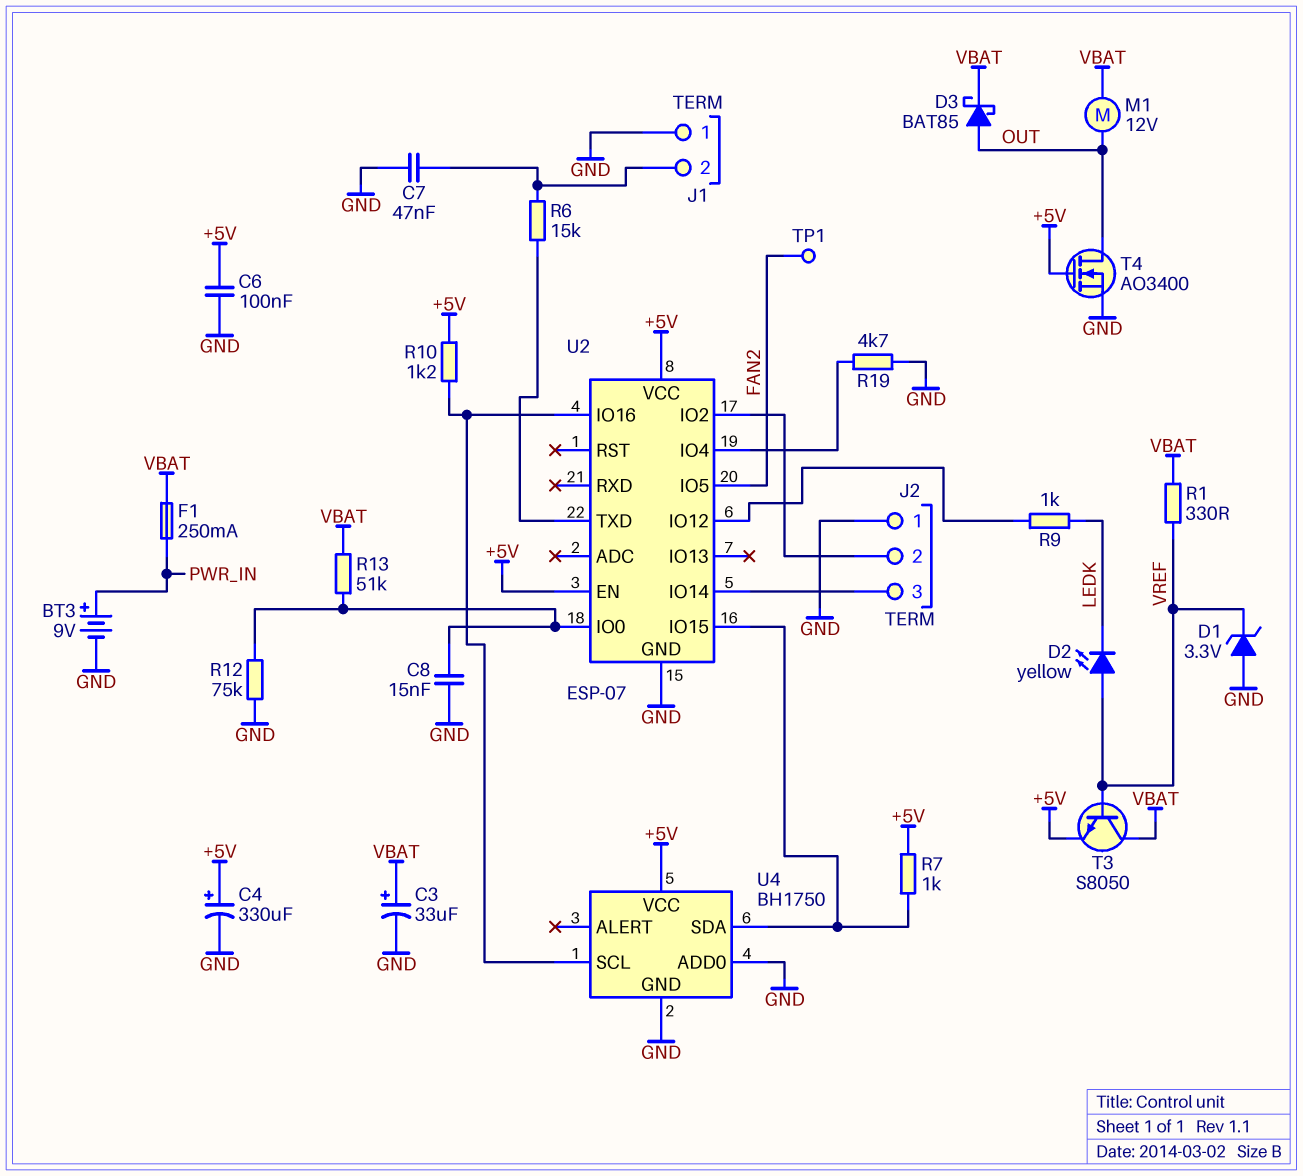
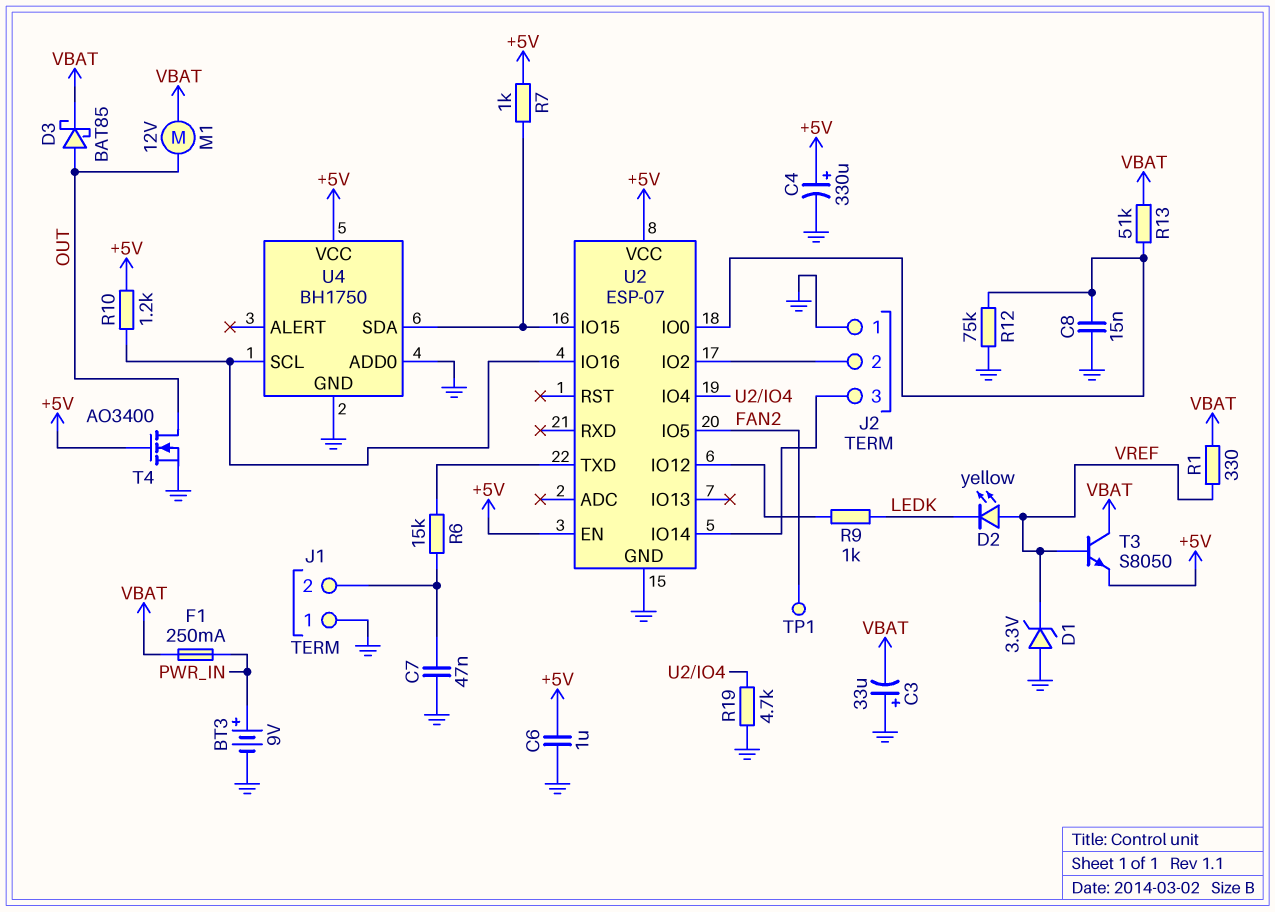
C3: 33uF (plus VBAT, minus GND) -> 33uF (plus GND, minus VBAT)
C6: 100nF (+5V, GND) -> 1uF (+5V, GND)

